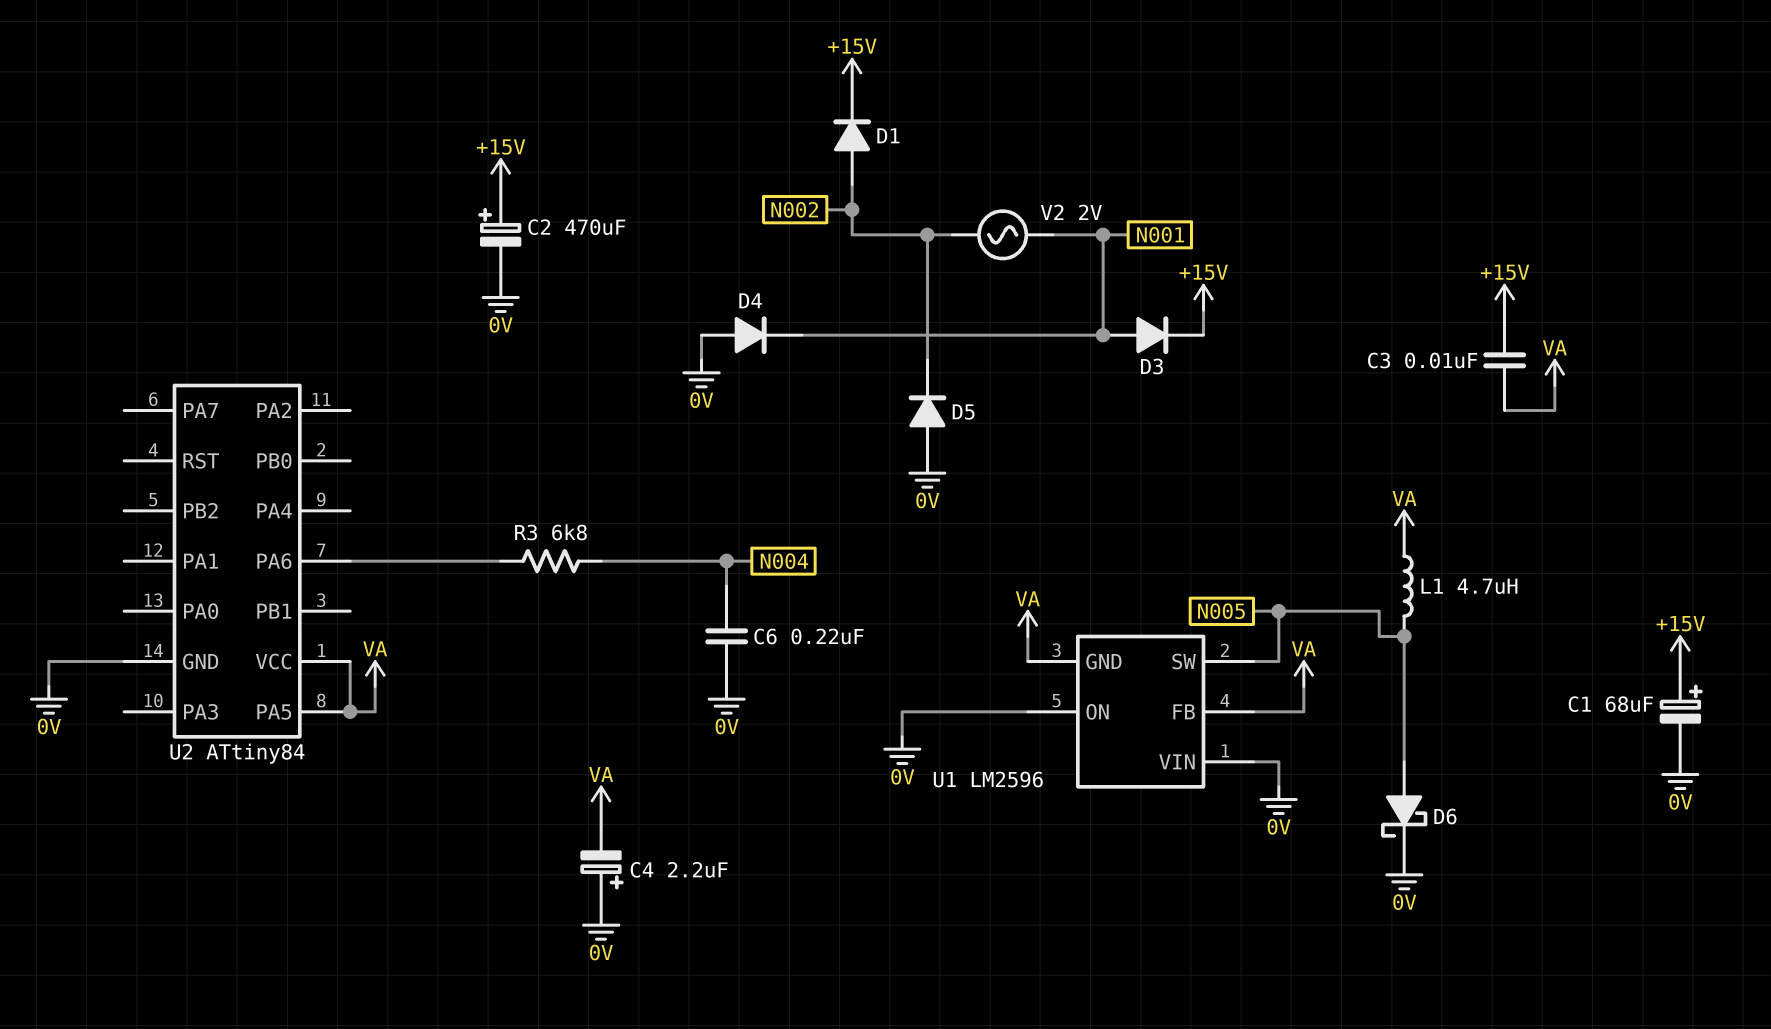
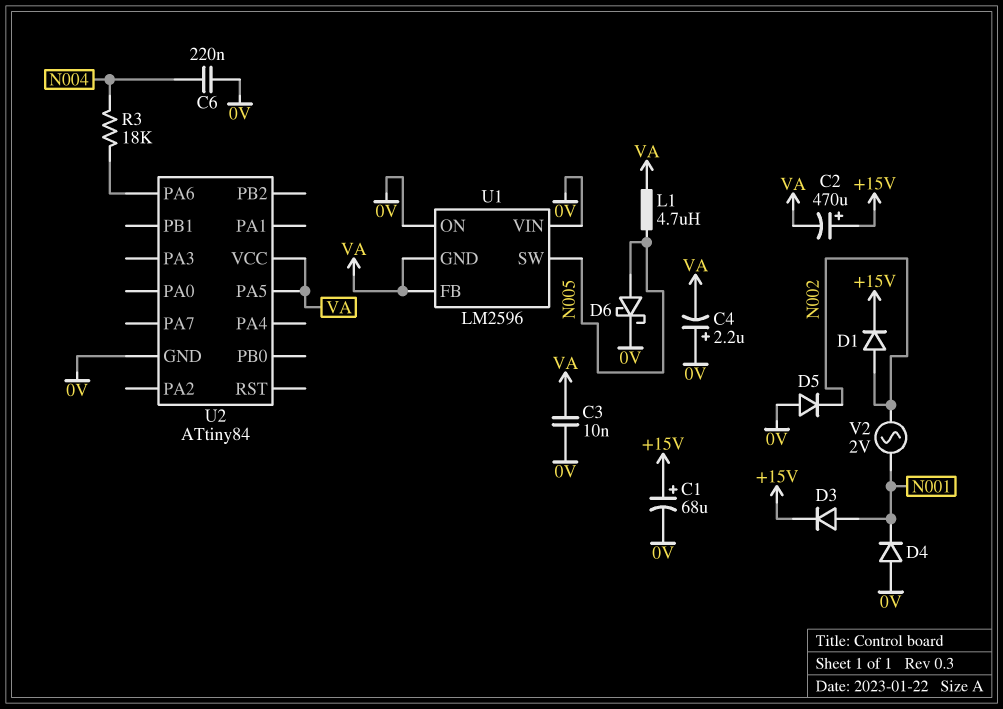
C2: 470uF (plus +15V, minus 0V) -> 470uF (plus +15V, minus VA)
C3: 10nF (+15V, VA) -> 10nF (0V, VA)
R3: 6.8k (N004, U2/PA6) -> 18k (N004, U2/PA6)

